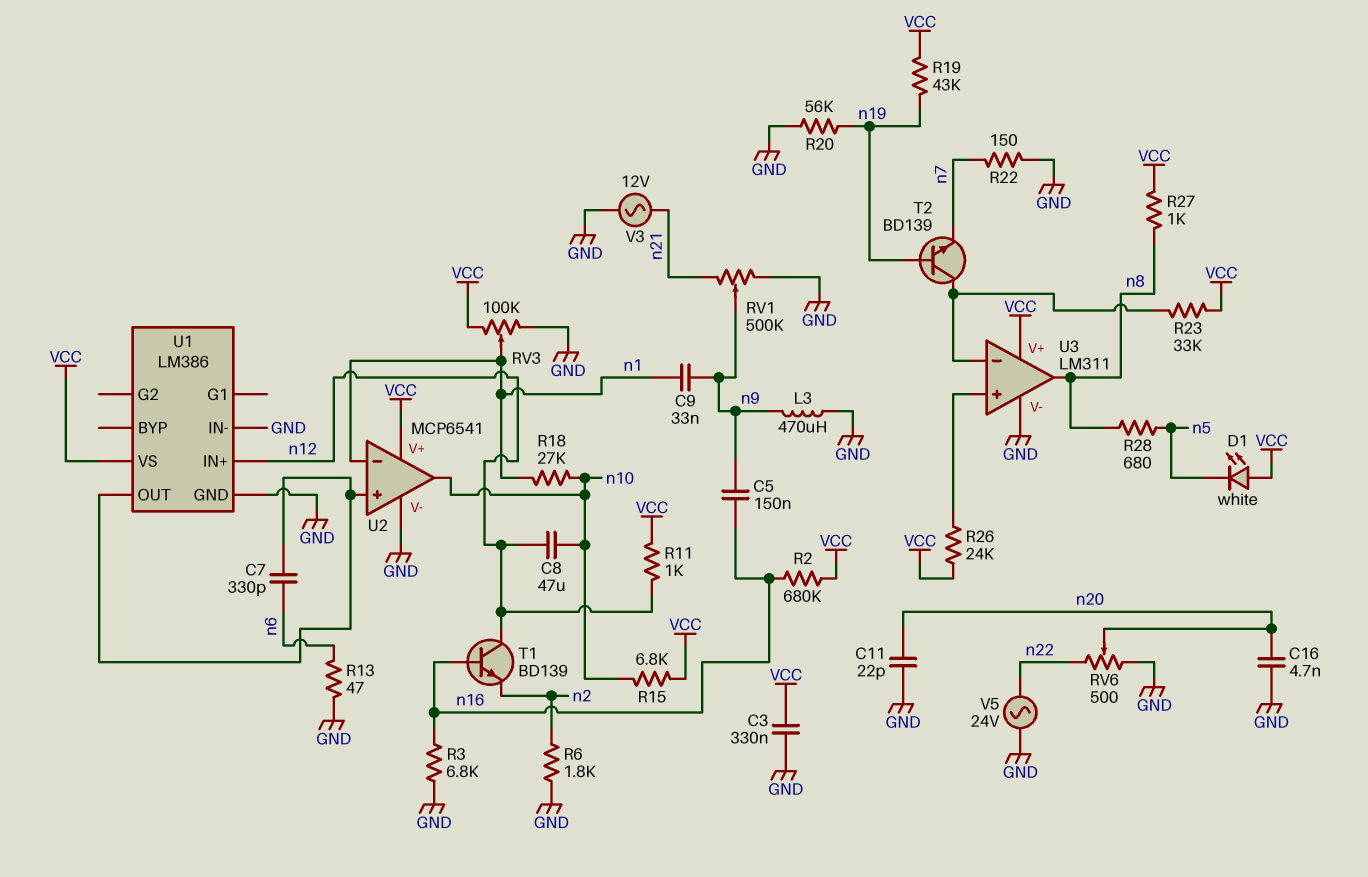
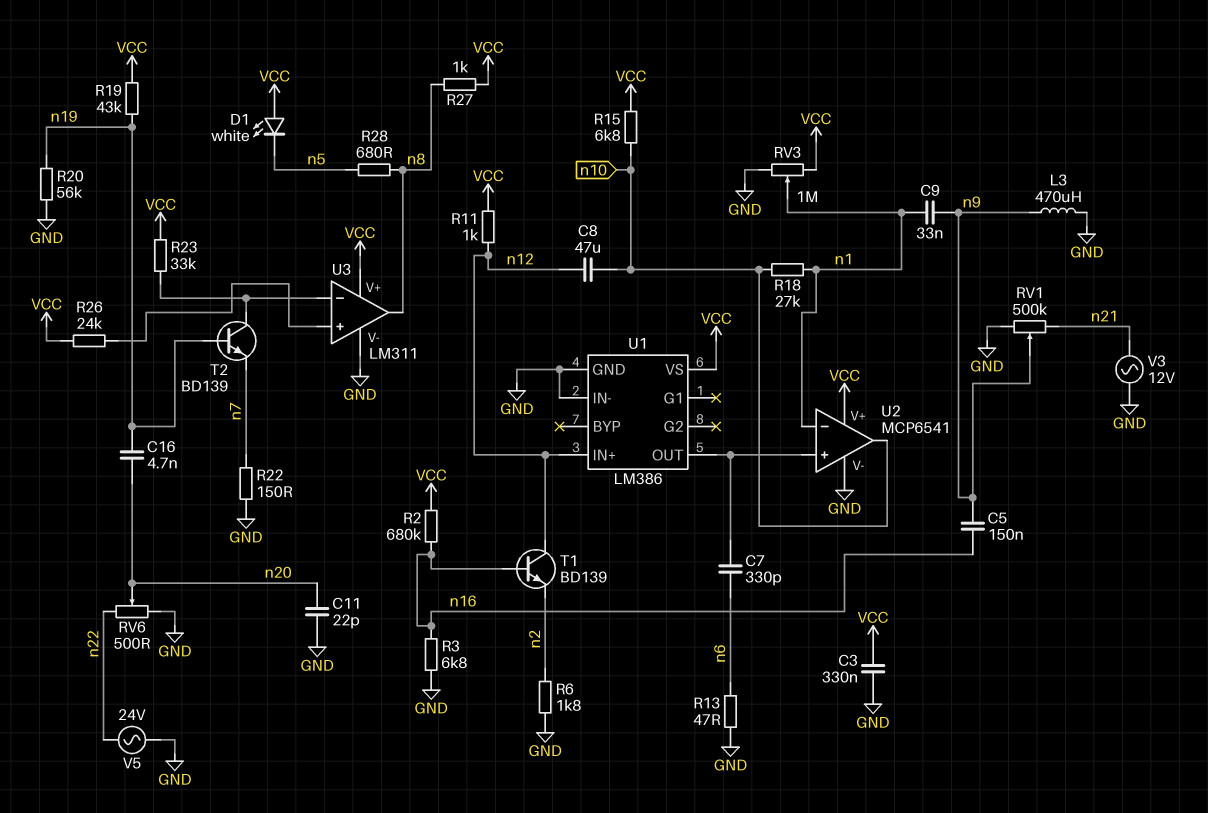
C16: 4.7nF (GND, n20) -> 4.7nF (n19, n20)
RV3: 100k (GND, VCC, wiper n1) -> 1M (GND, VCC, wiper n1)

